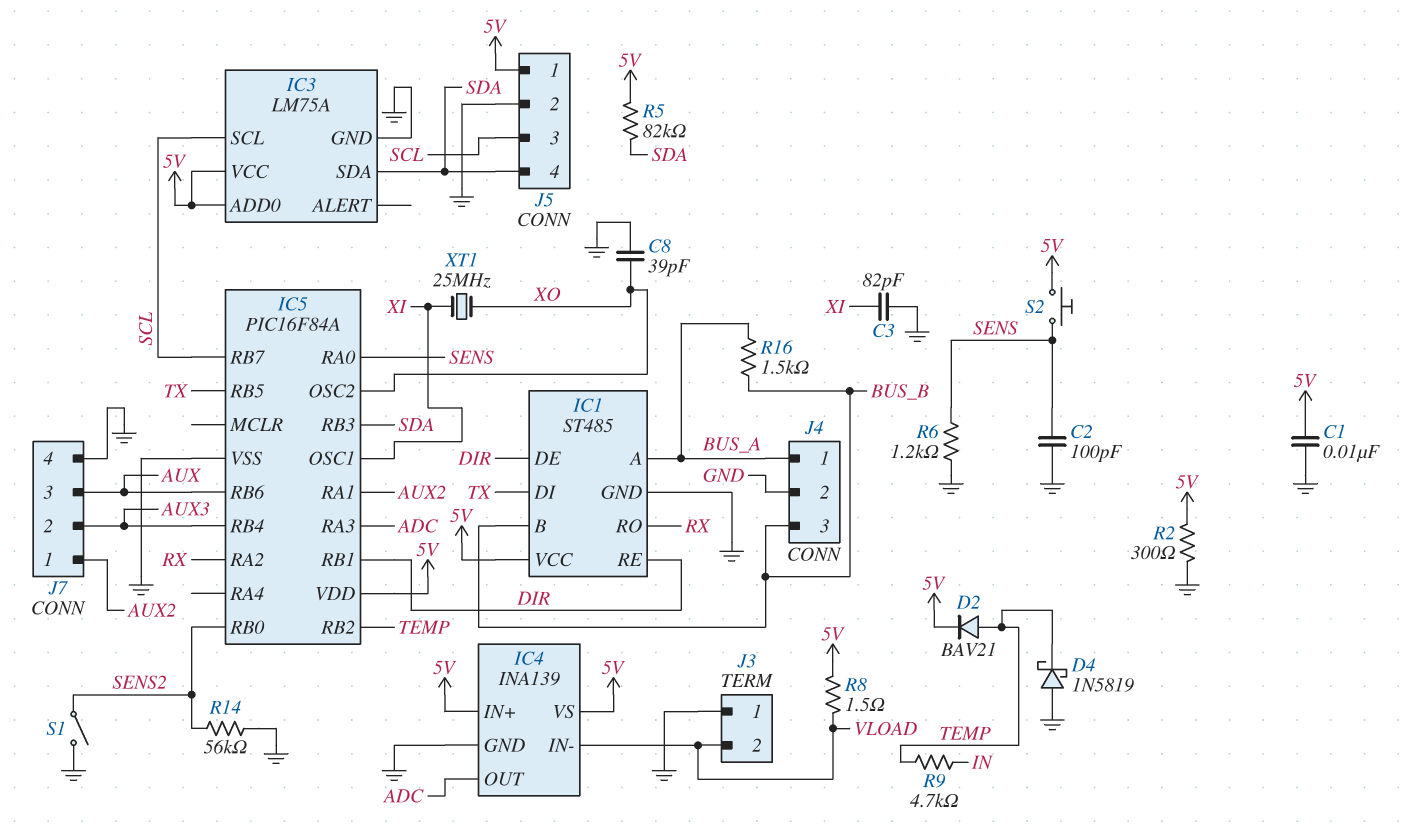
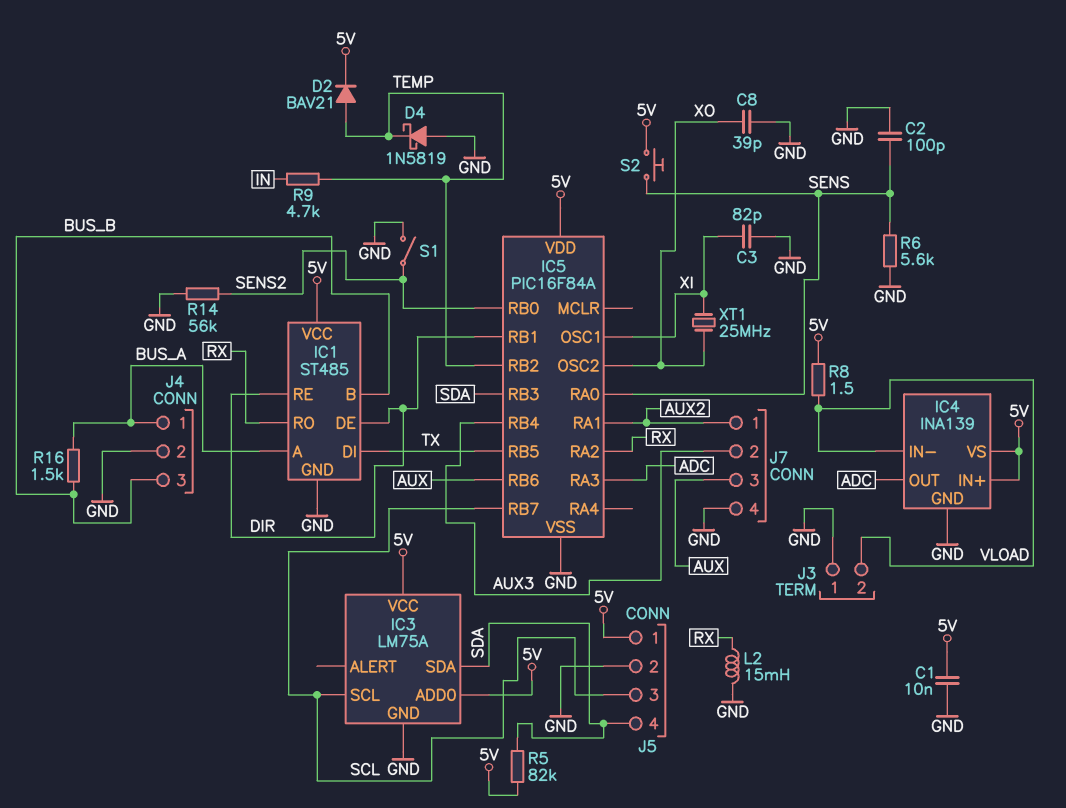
L2: none -> 15mH (GND, RX)
R2: 300 (5V, GND) -> none
R6: 1.2k (GND, SENS) -> 5.6k (GND, SENS)

